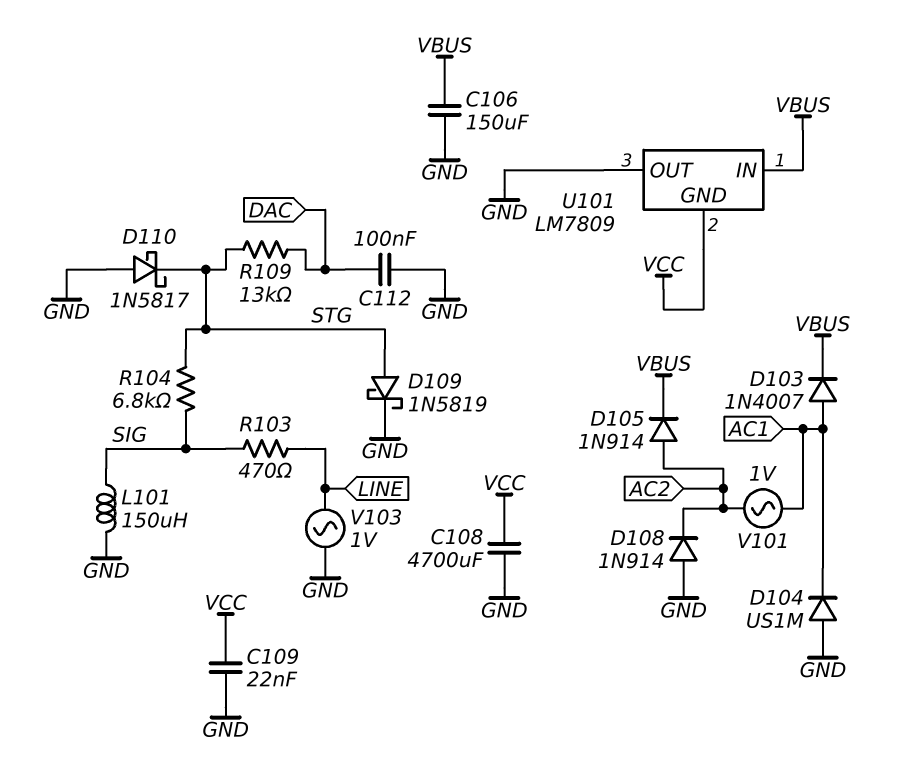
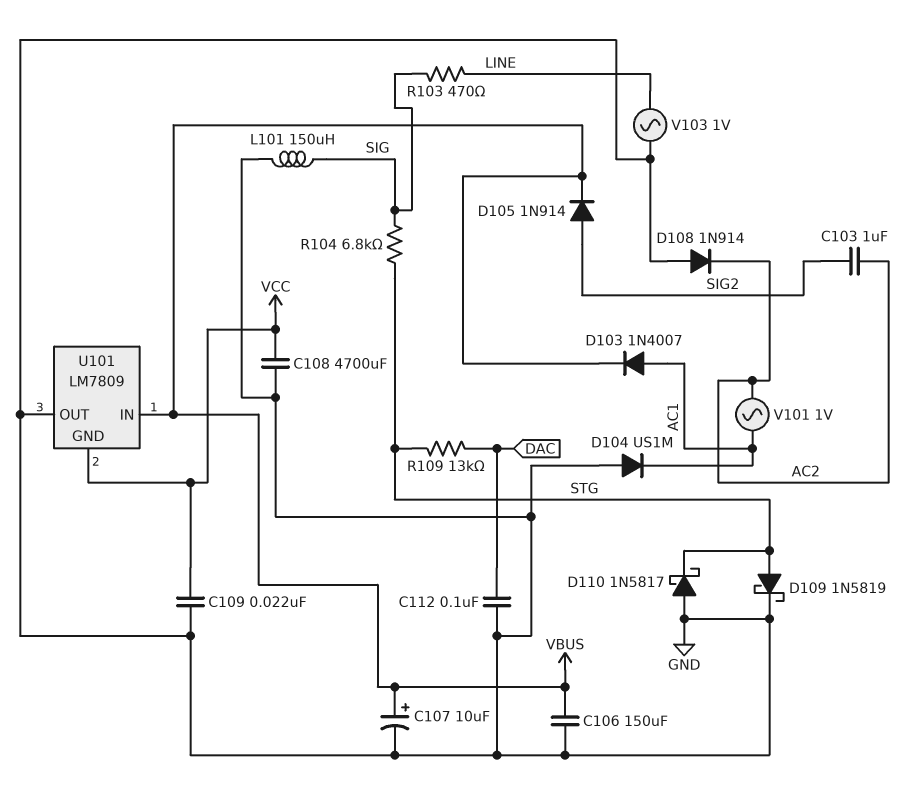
C103: none -> 1uF (AC2, SIG2)
C107: none -> 10uF (plus VBUS, minus GND)
D105: diode 1N914 (A AC2, K VBUS) -> diode 1N914 (A SIG2, K VBUS)

